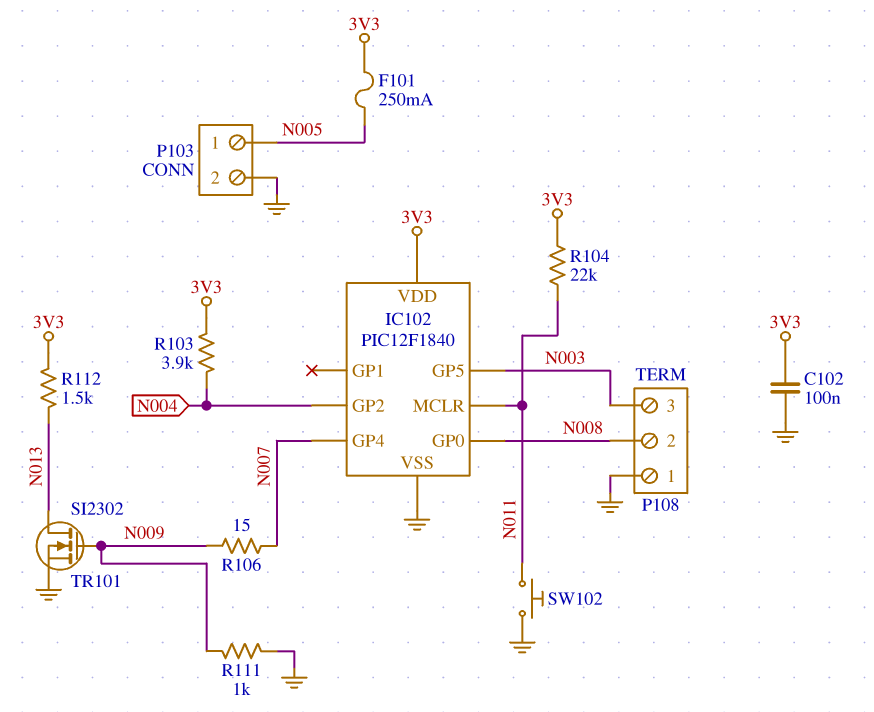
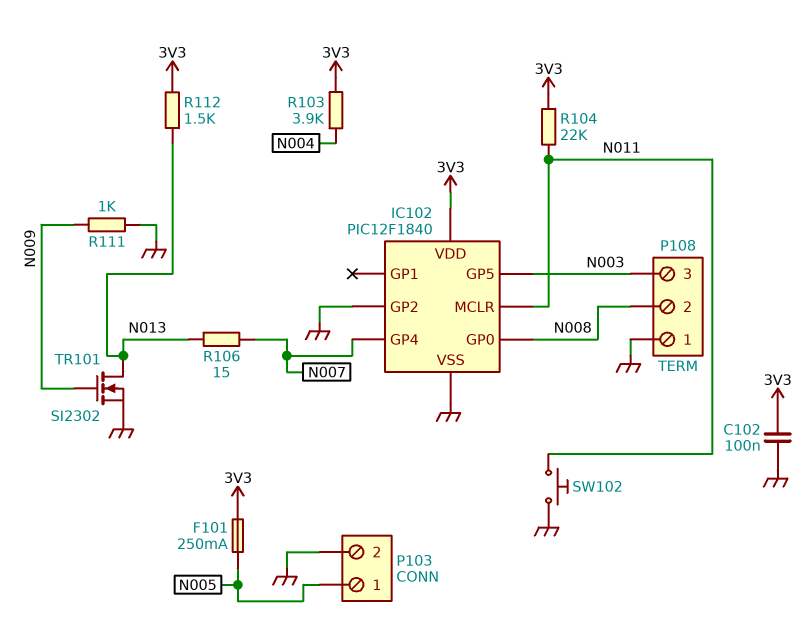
IC102 pin GP2: N004 -> GND
R106: 15 (N007, N009) -> 15 (N007, N013)

